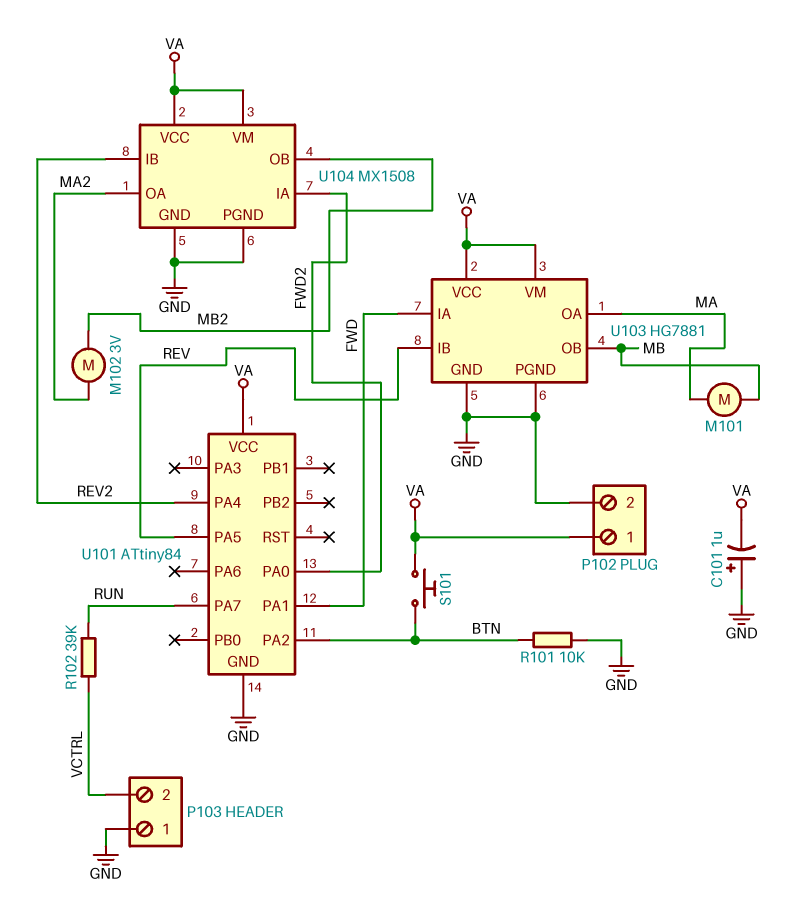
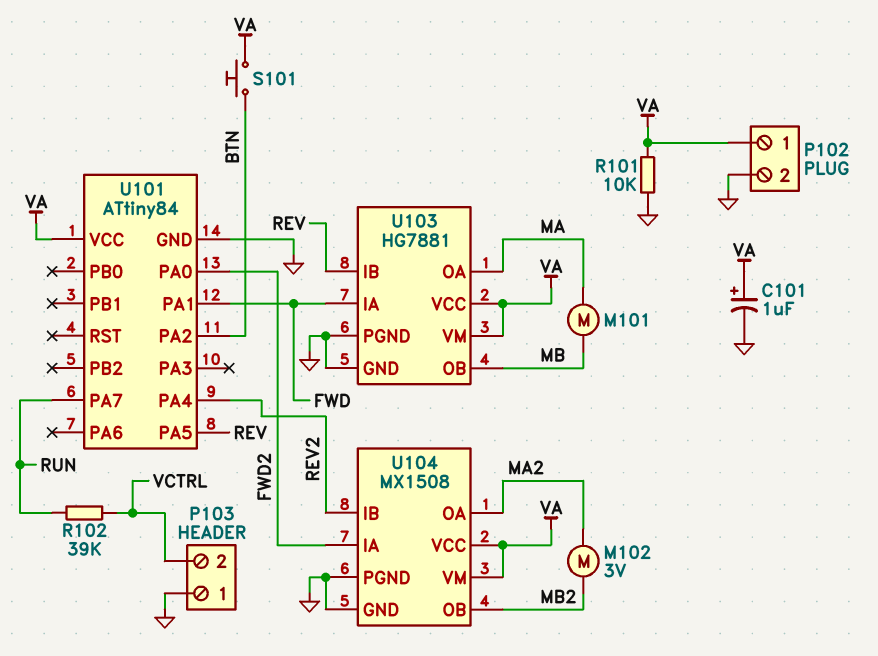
C101: 1uF (plus GND, minus VA) -> 1uF (plus VA, minus GND)
R101: 10k (BTN, GND) -> 10k (GND, VA)

